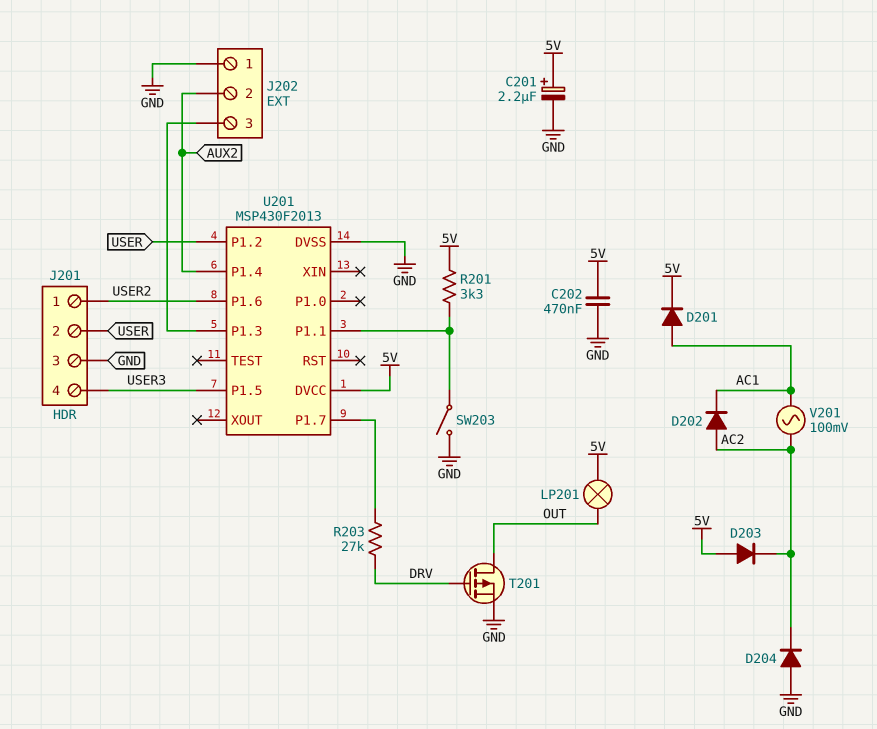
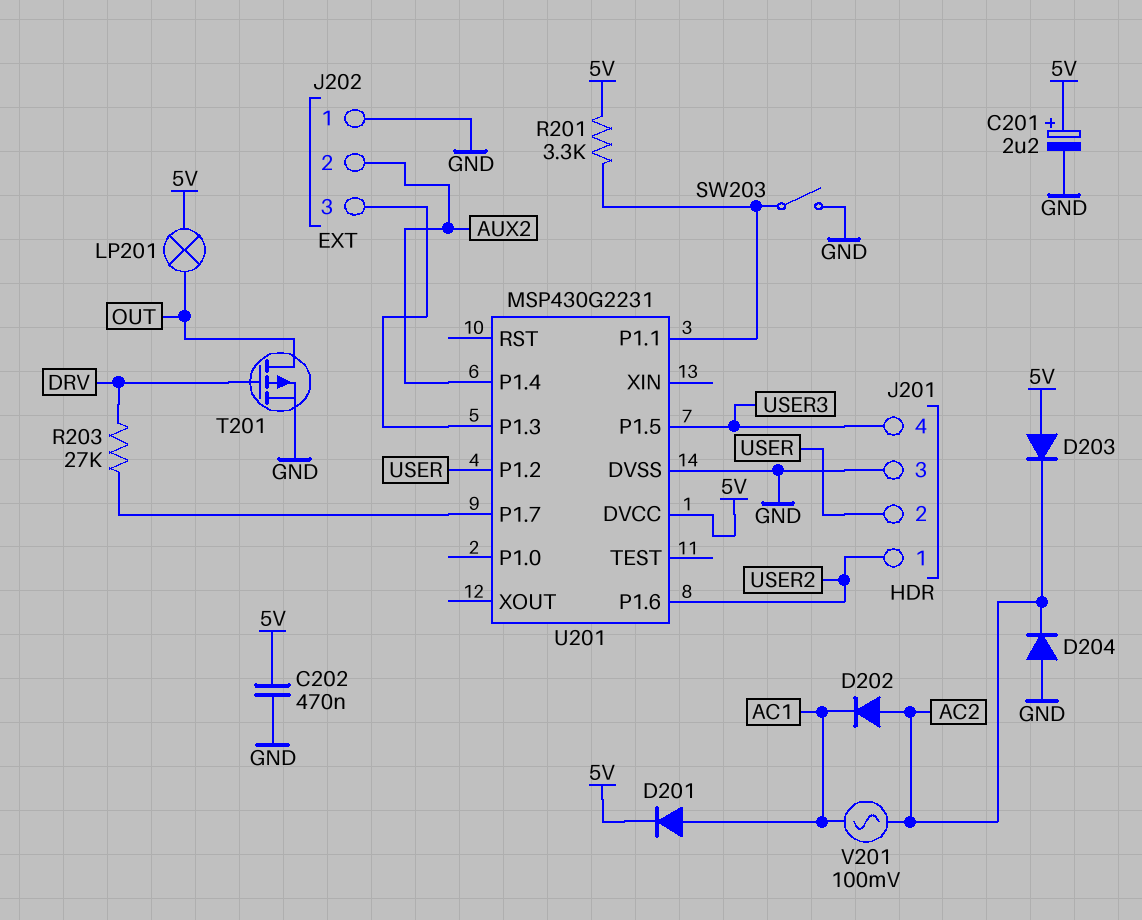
U201: MSP430F2013 -> MSP430G2231

